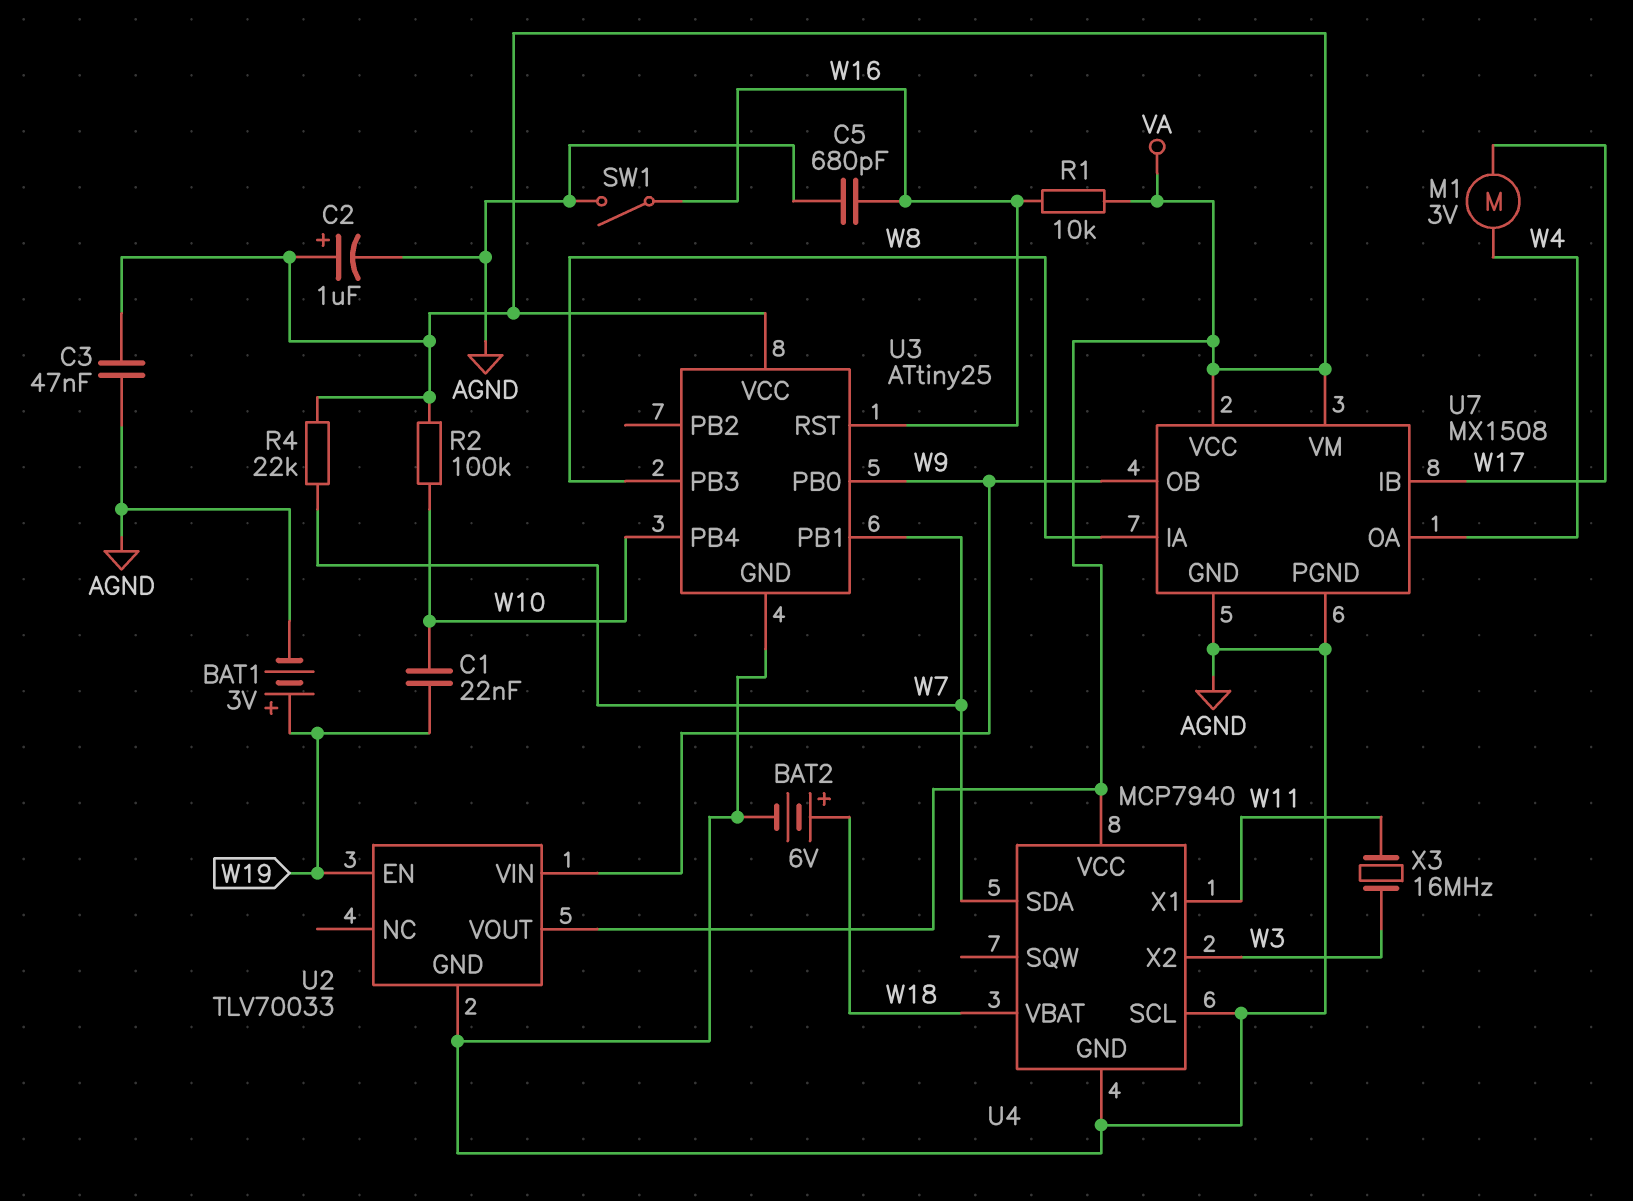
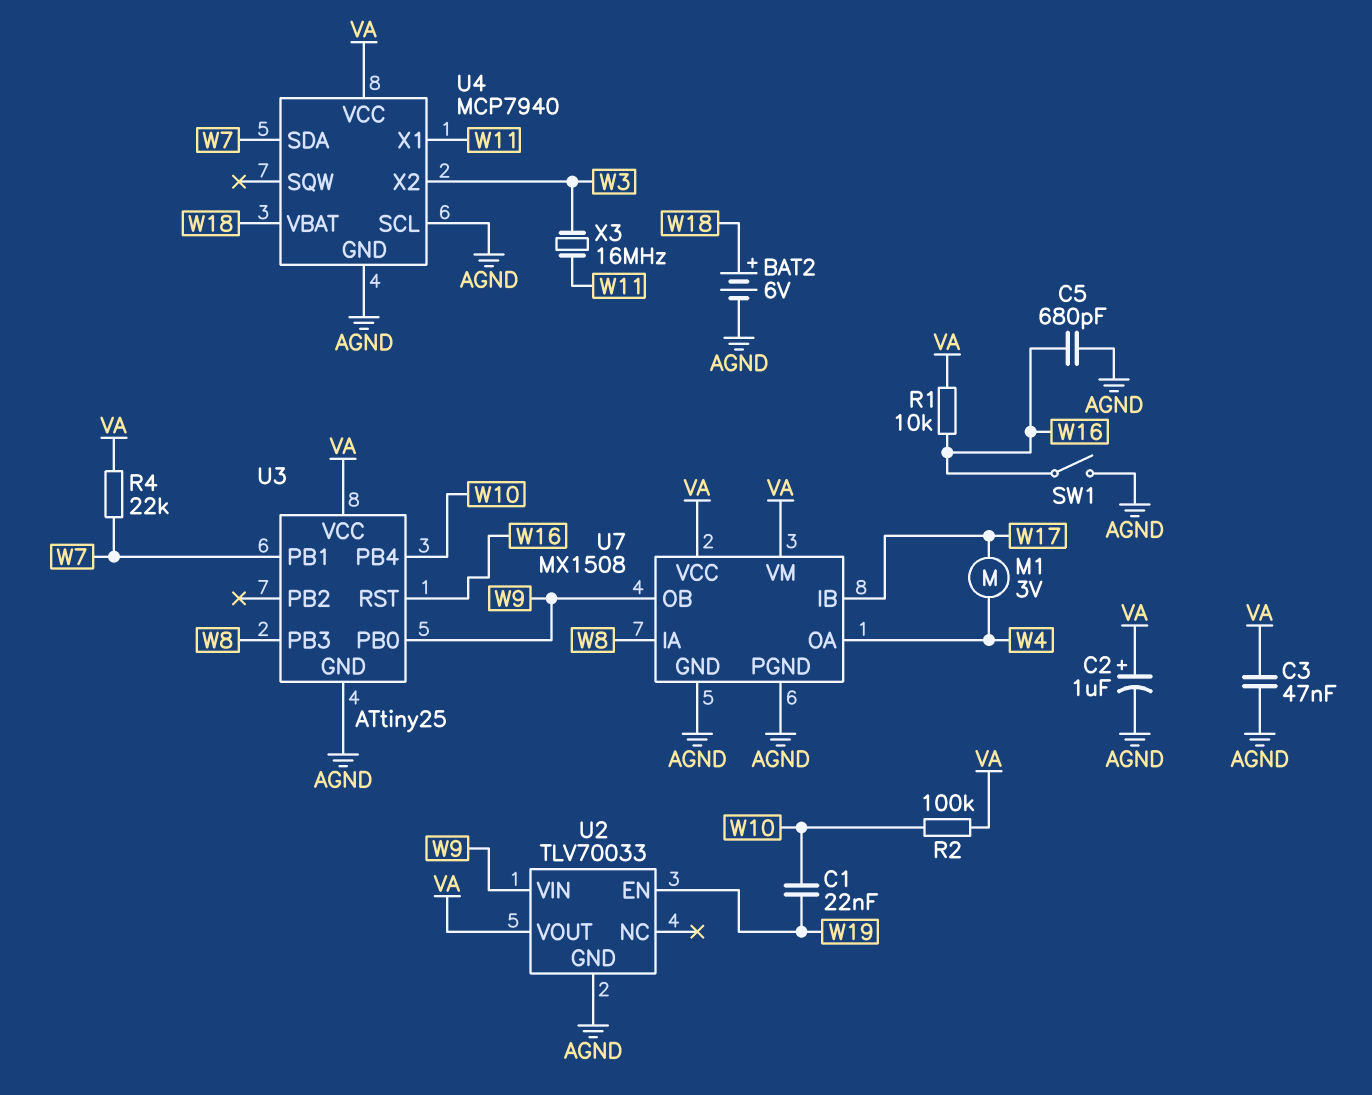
BAT1: 3V (plus W19, minus AGND) -> none

